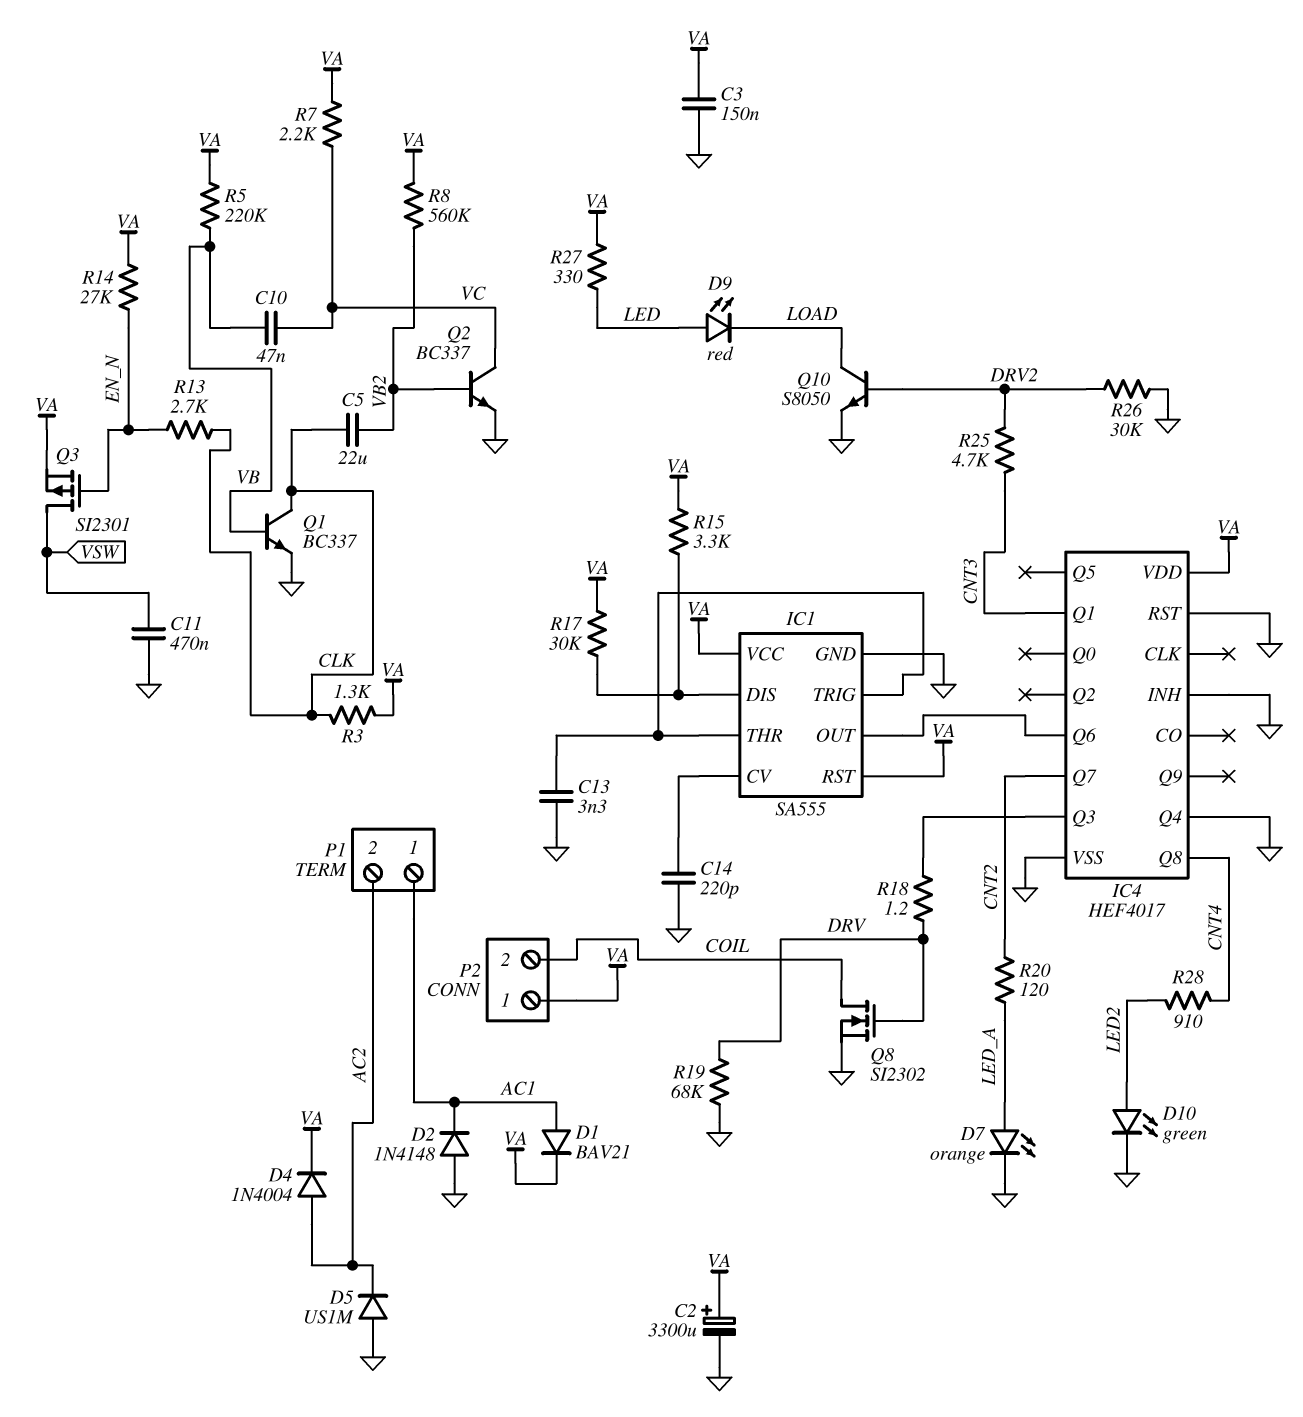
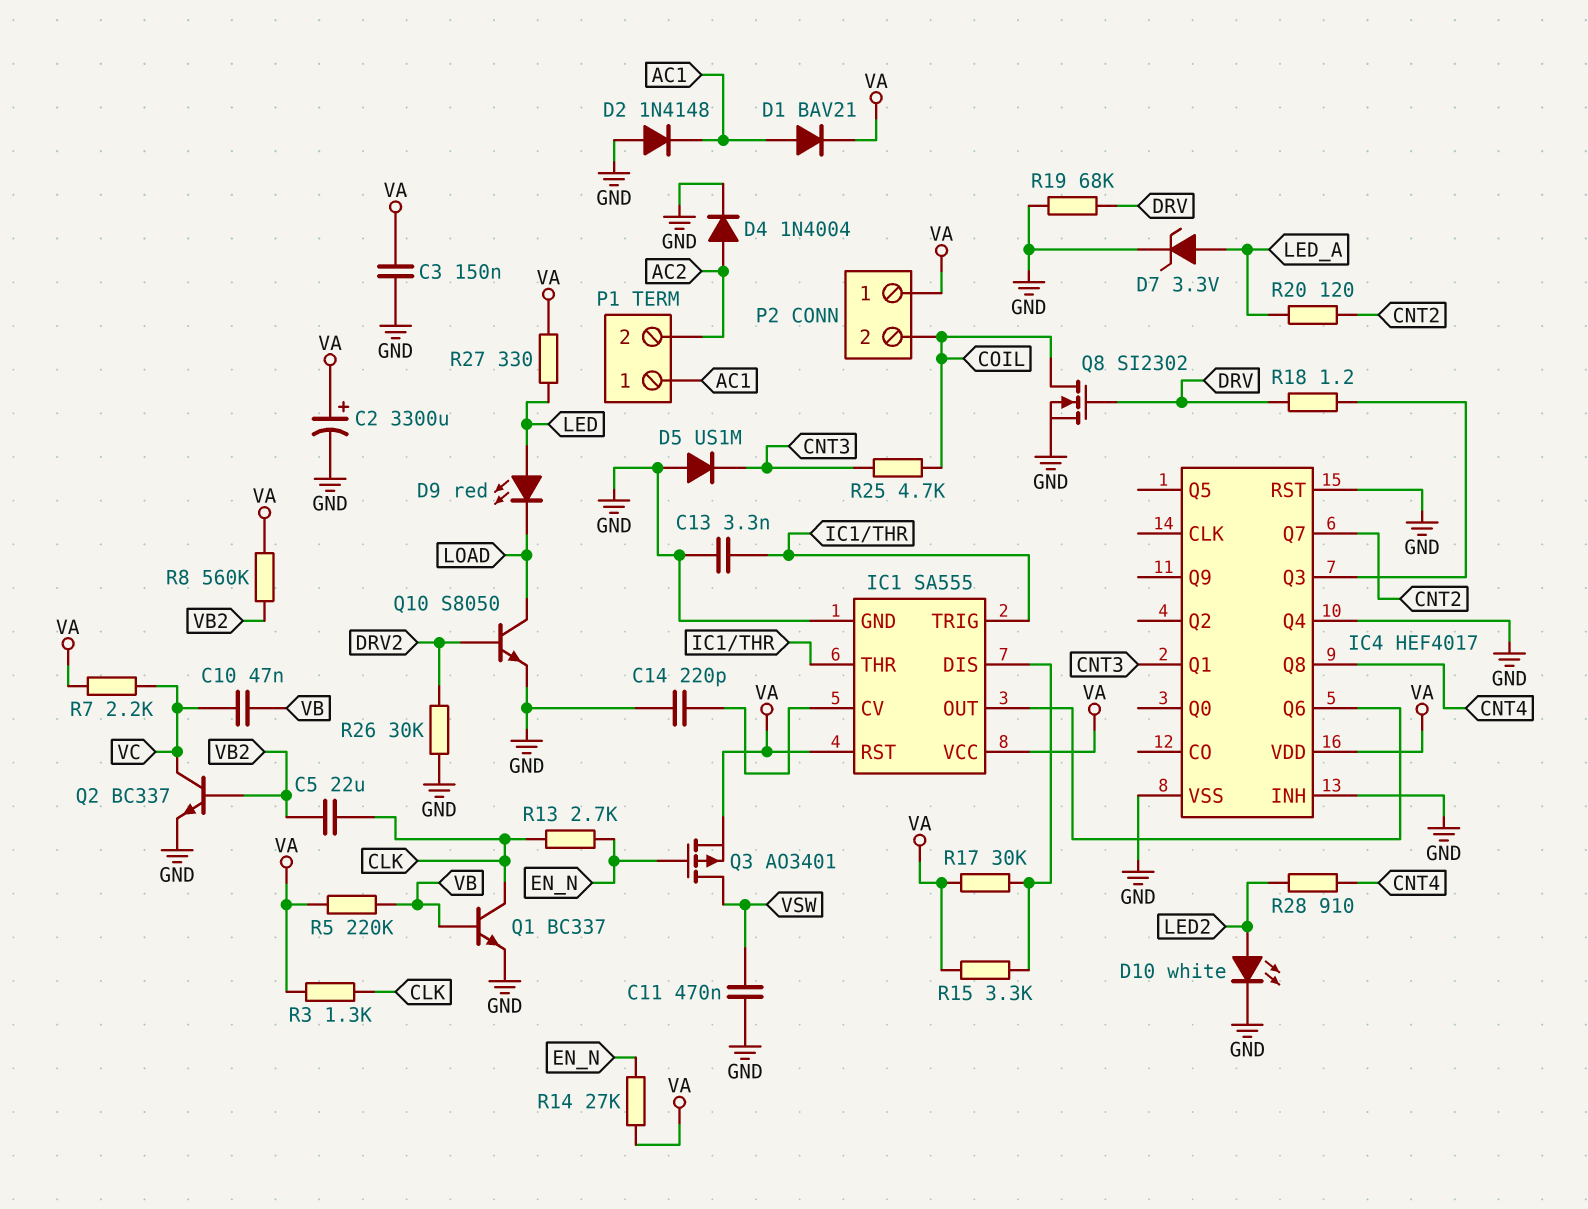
D4: diode 1N4004 (A AC2, K VA) -> diode 1N4004 (A AC2, K GND)
D5: diode US1M (A GND, K AC2) -> diode US1M (A GND, K CNT3)
D7: LED orange (A LED_A, K GND) -> zener 3.3V (A LED_A, K GND)
D10: LED green (A LED2, K GND) -> LED white (A LED2, K GND)
Q3: PMOS SI2301 (G EN_N, D VSW, S VA) -> PMOS AO3401 (G EN_N, D VSW, S VA)
R25: 4.7k (CNT3, DRV2) -> 4.7k (CNT3, COIL)

